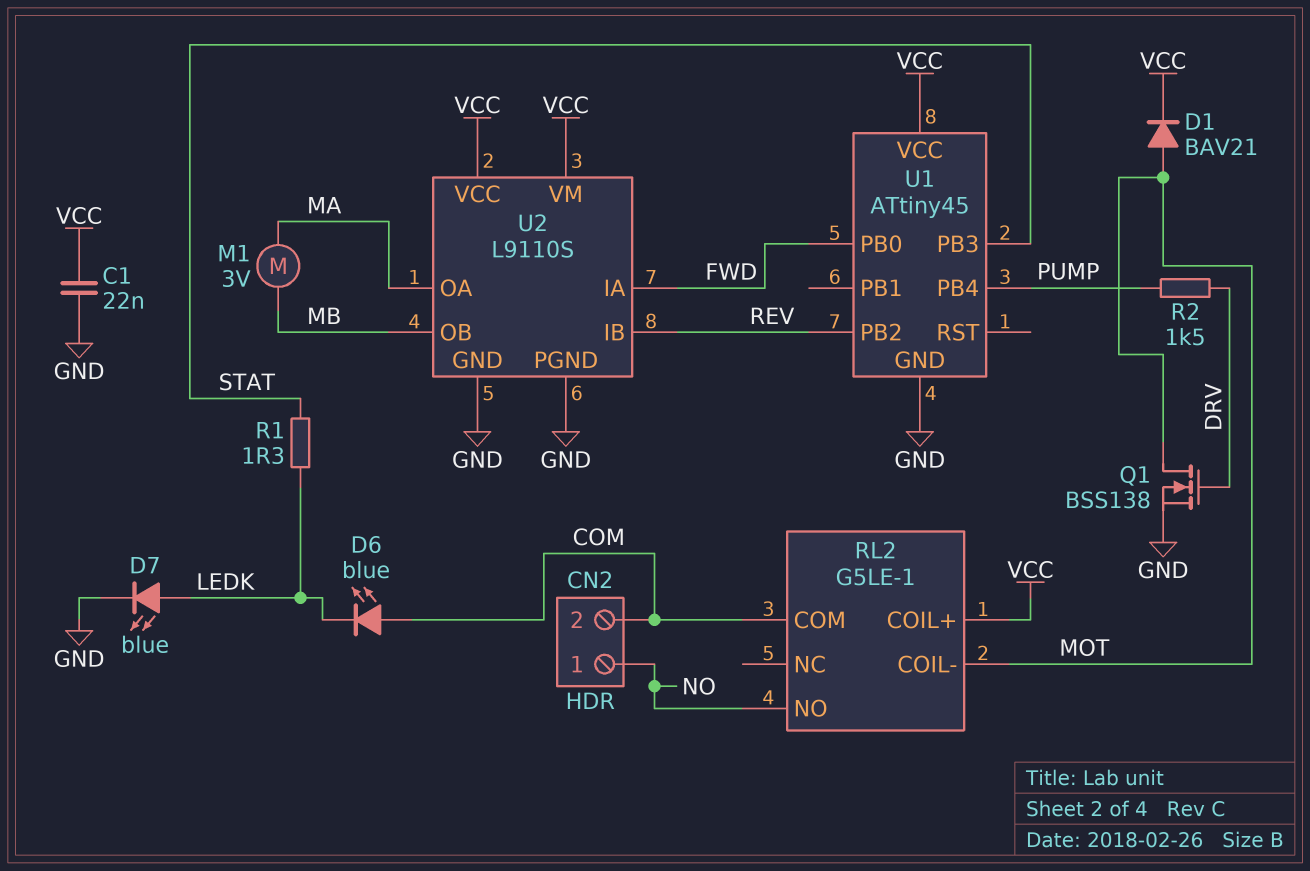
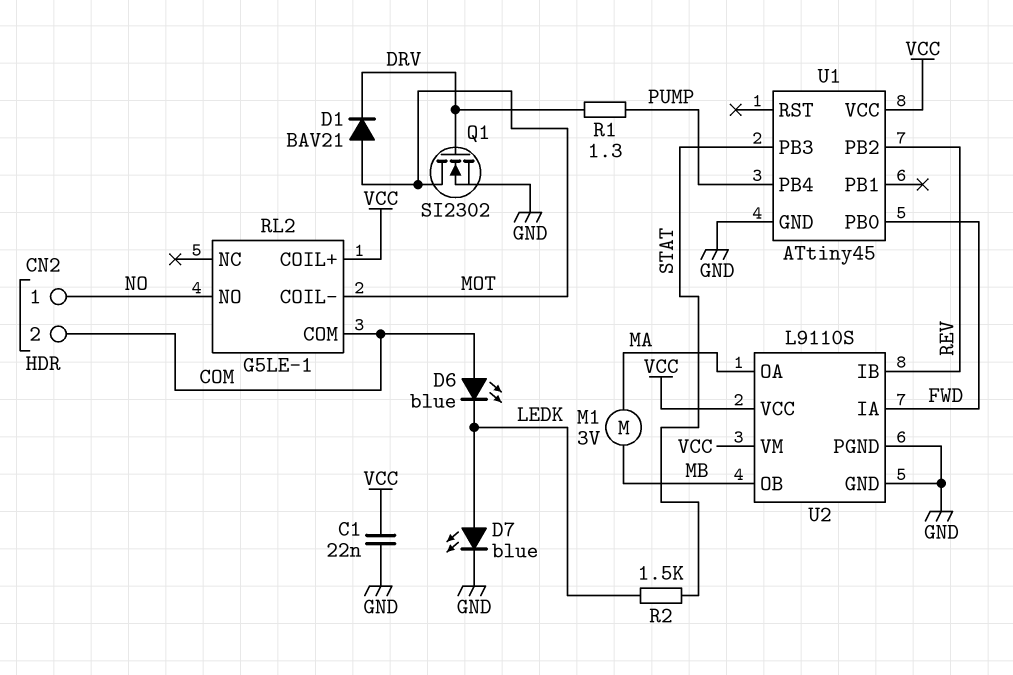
D1: diode BAV21 (A MOT, K VCC) -> diode BAV21 (A MOT, K DRV)
Q1: NMOS BSS138 (G DRV, D MOT, S GND) -> NMOS SI2302 (G DRV, D MOT, S GND)
R1: 1.3 (LEDK, STAT) -> 1.3 (DRV, PUMP)
R2: 1.5k (DRV, PUMP) -> 1.5k (LEDK, STAT)

